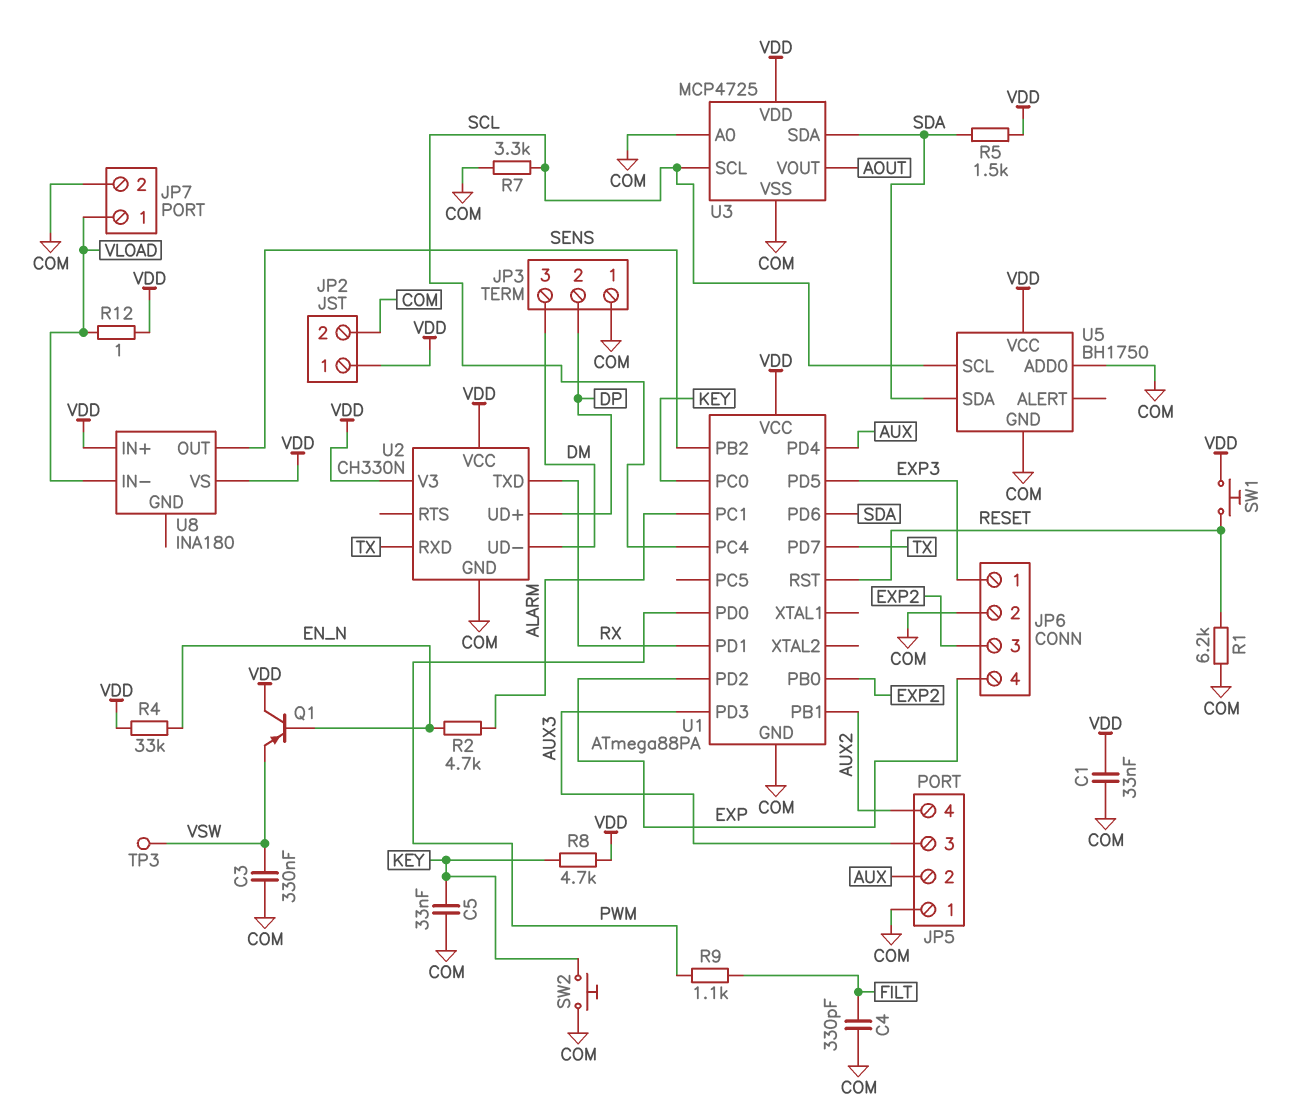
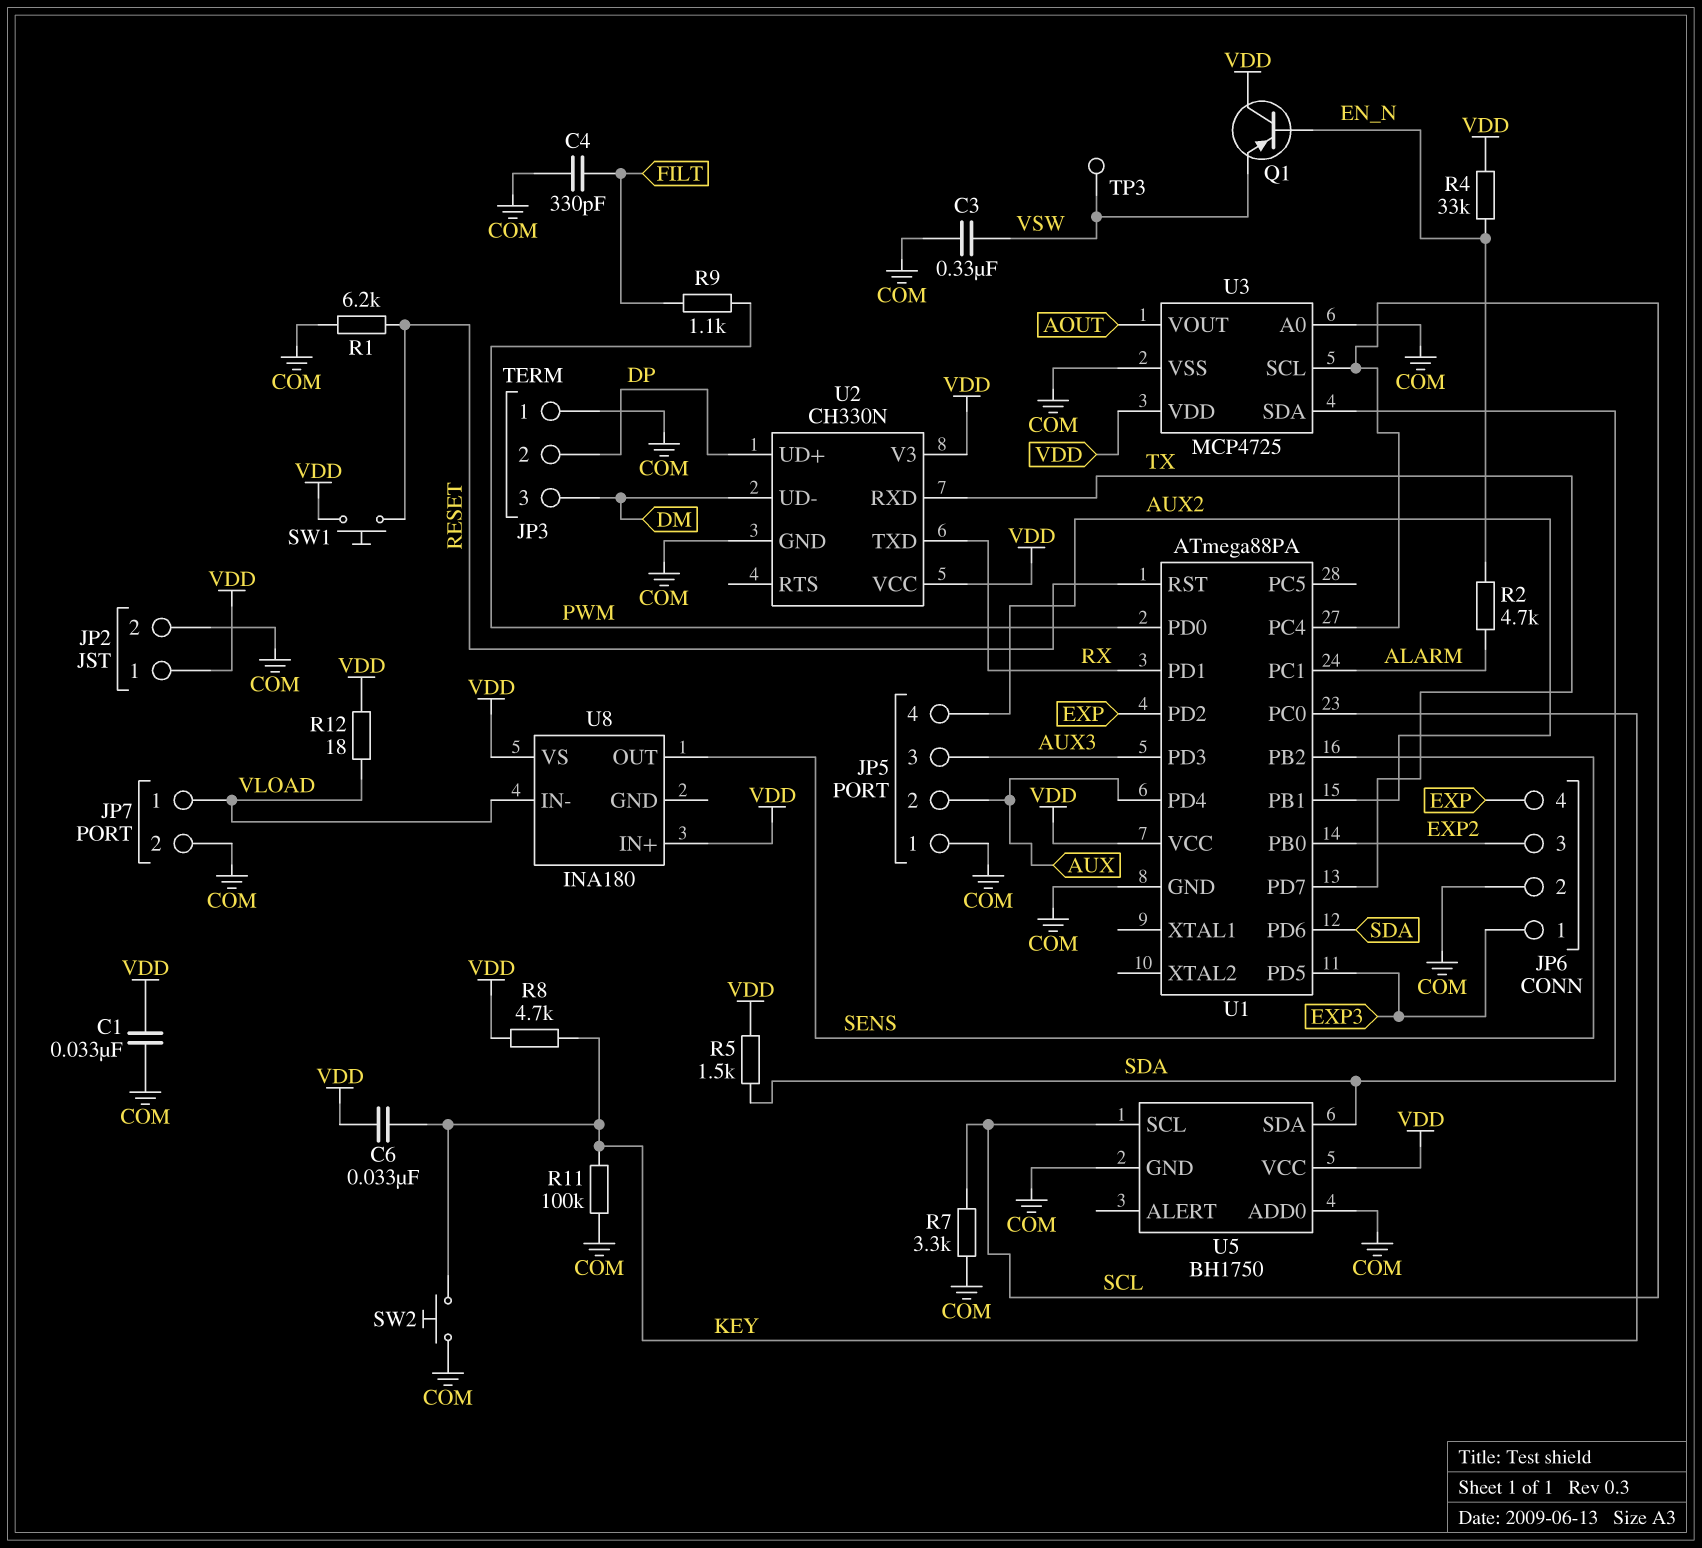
C5: 33nF (COM, KEY) -> none
C6: none -> 33nF (KEY, VDD)
R11: none -> 100k (COM, KEY)
R12: 1 (VDD, VLOAD) -> 18 (VDD, VLOAD)

